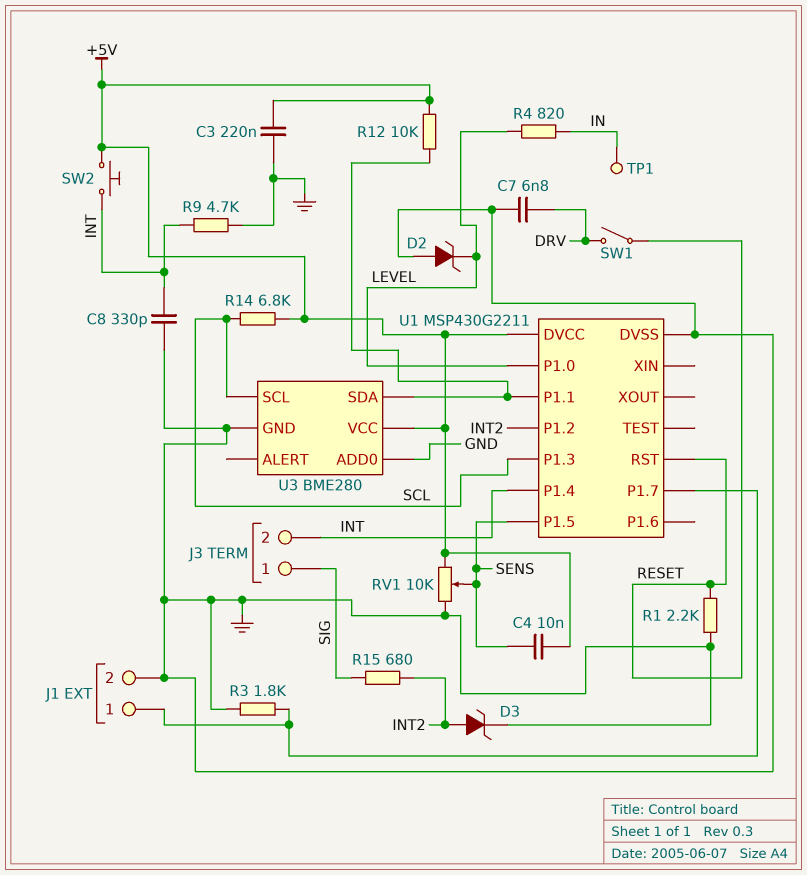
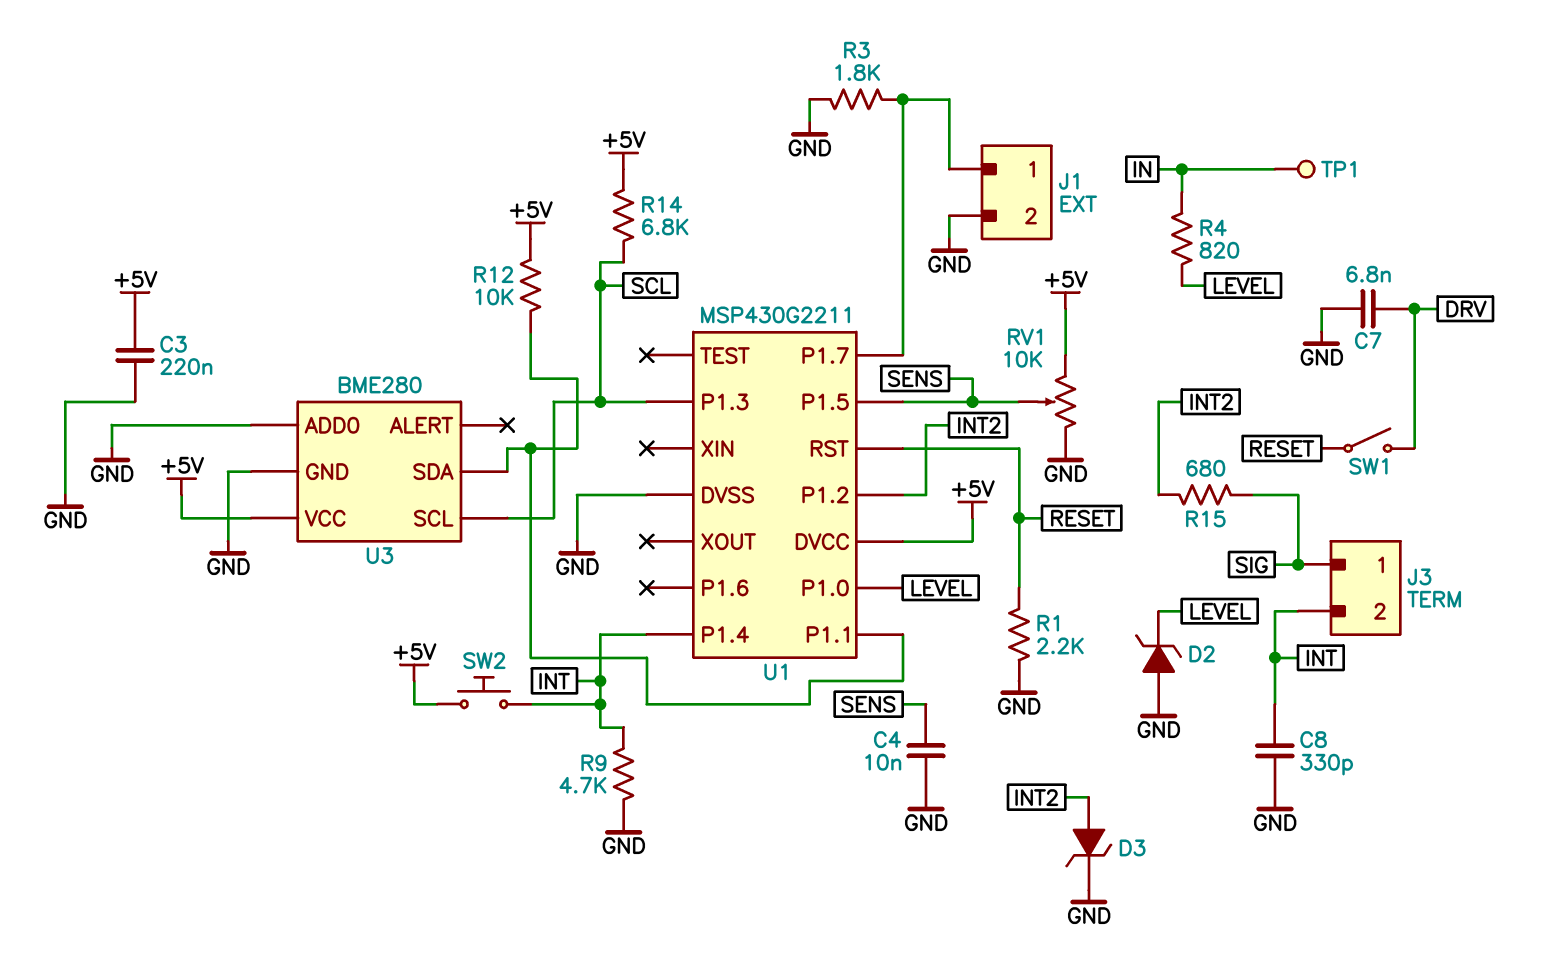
C4: 10nF (+5V, SENS) -> 10nF (GND, SENS)

